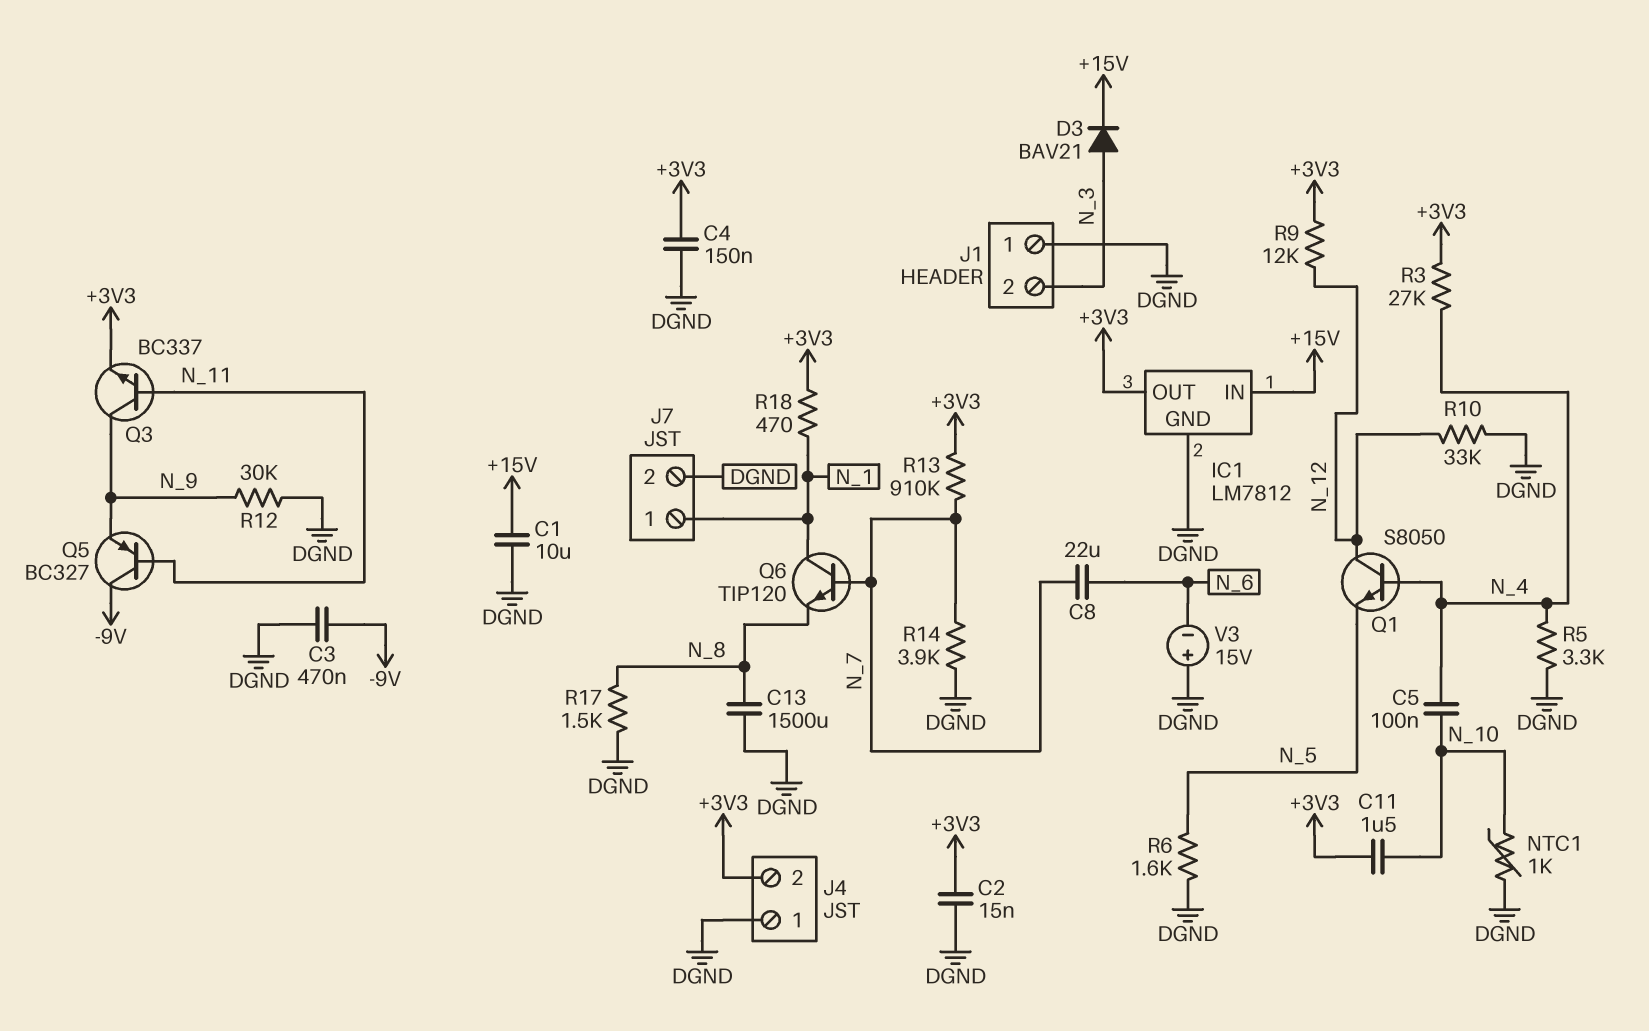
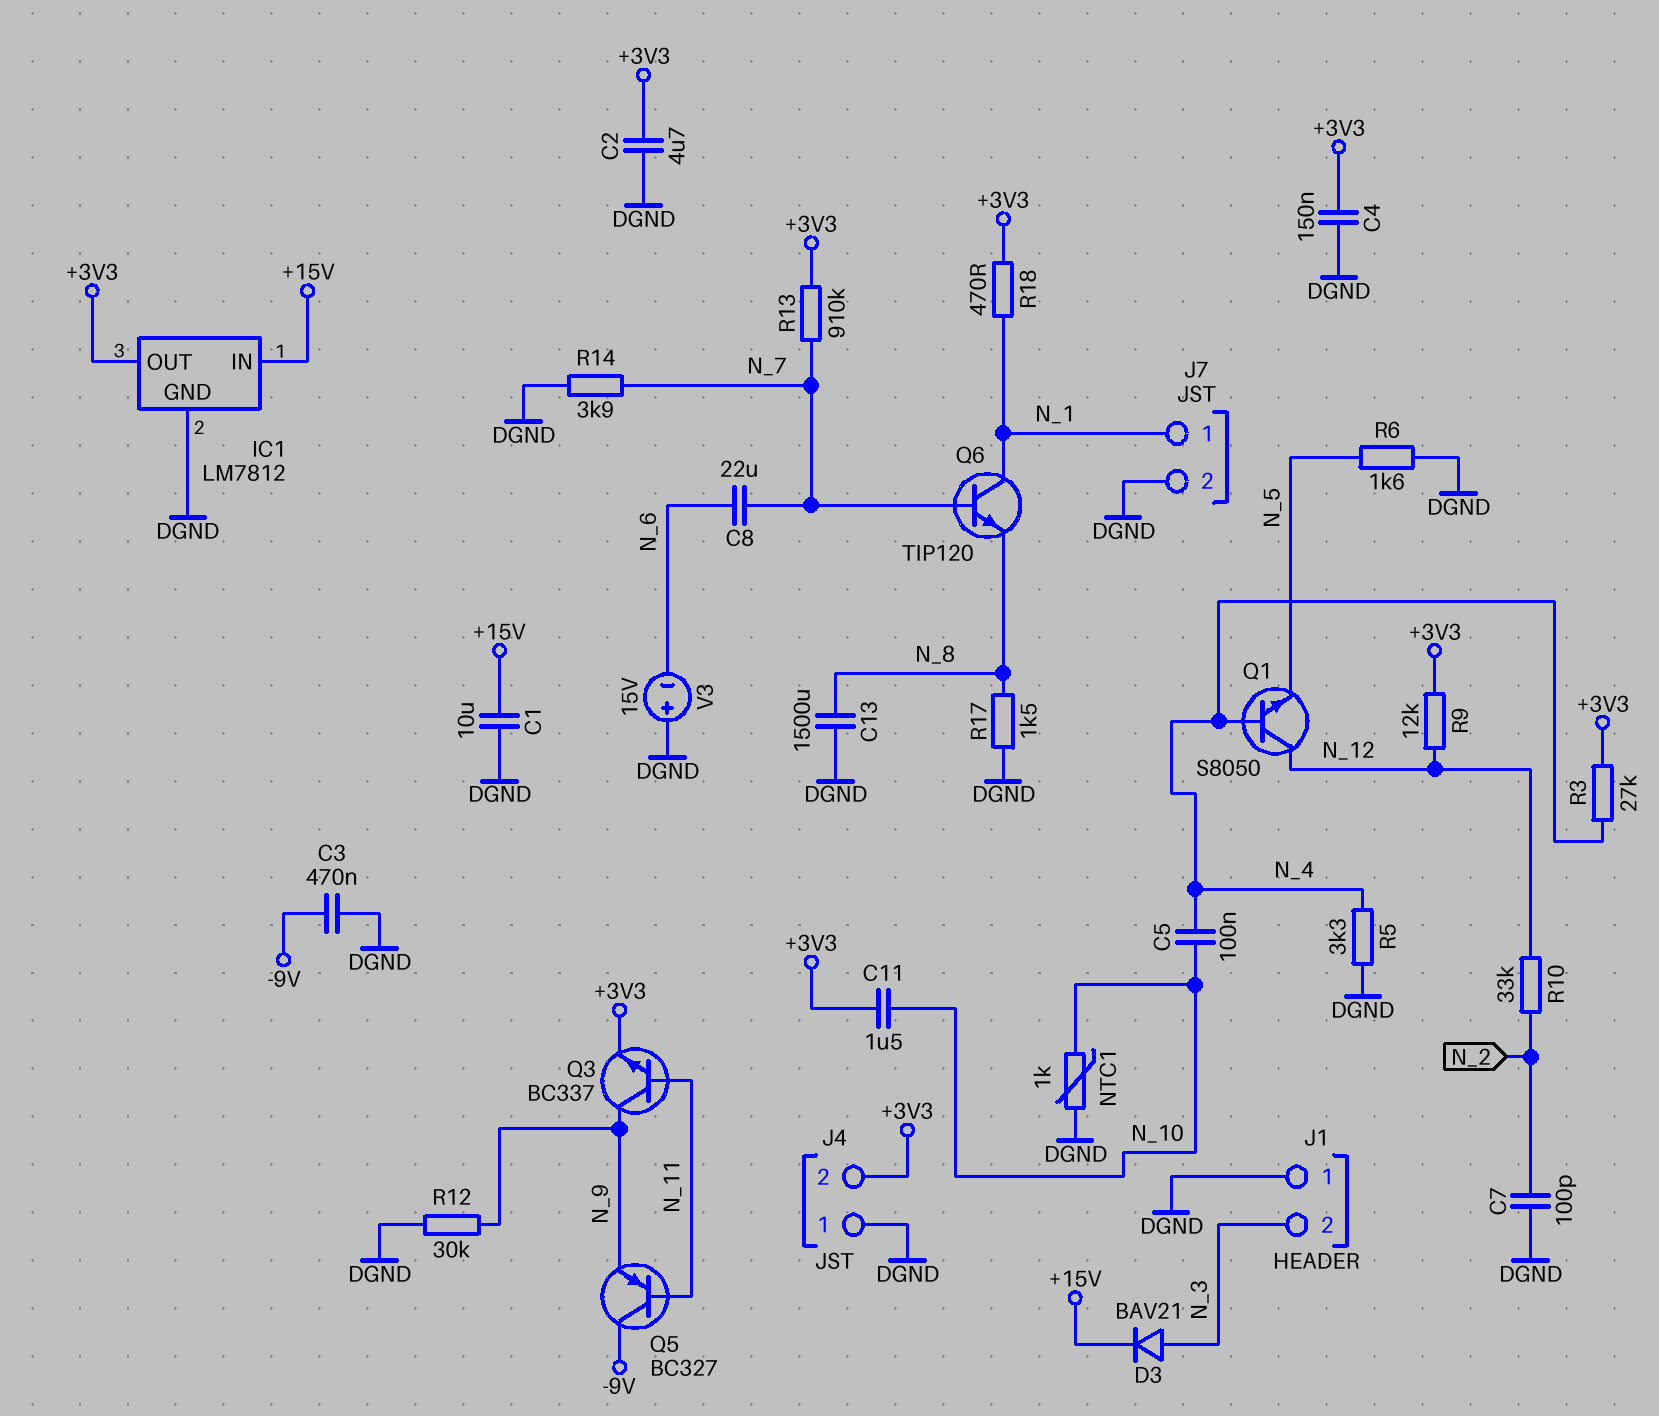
C2: 15nF (+3V3, DGND) -> 4.7uF (+3V3, DGND)
C7: none -> 100pF (DGND, N_2)
R10: 33k (DGND, N_12) -> 33k (N_2, N_12)

